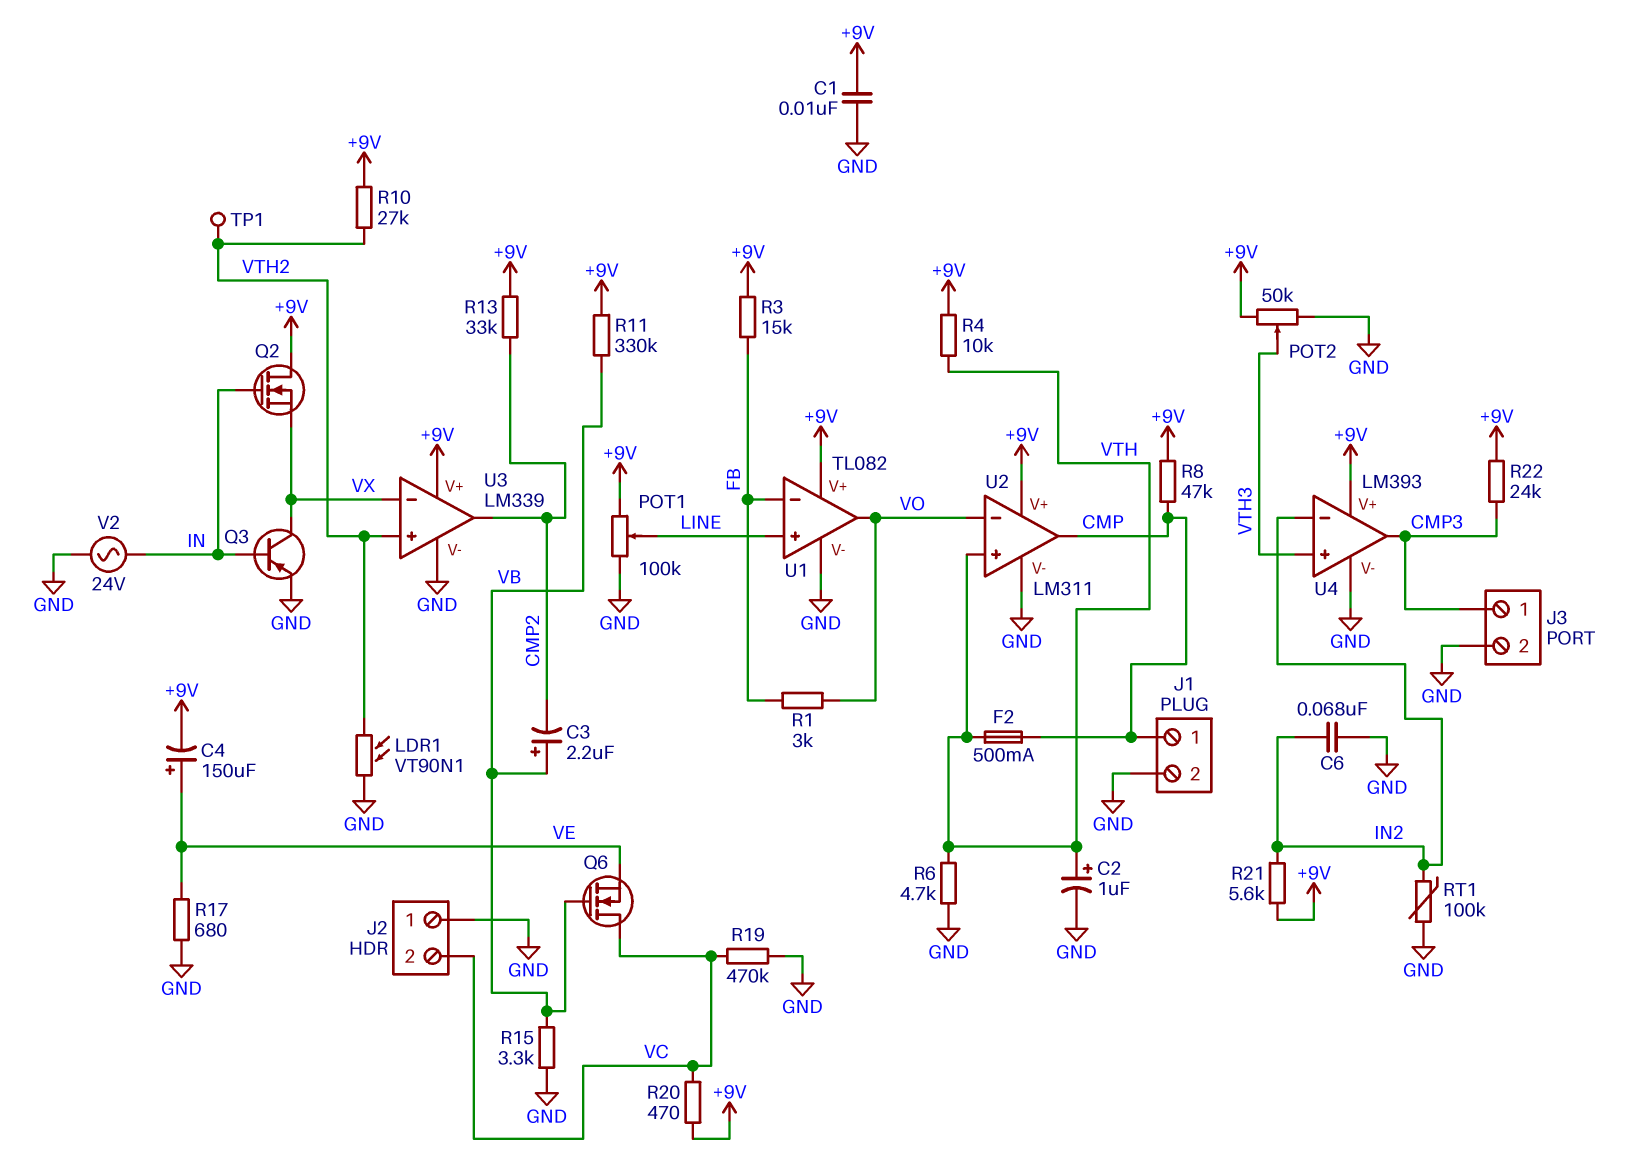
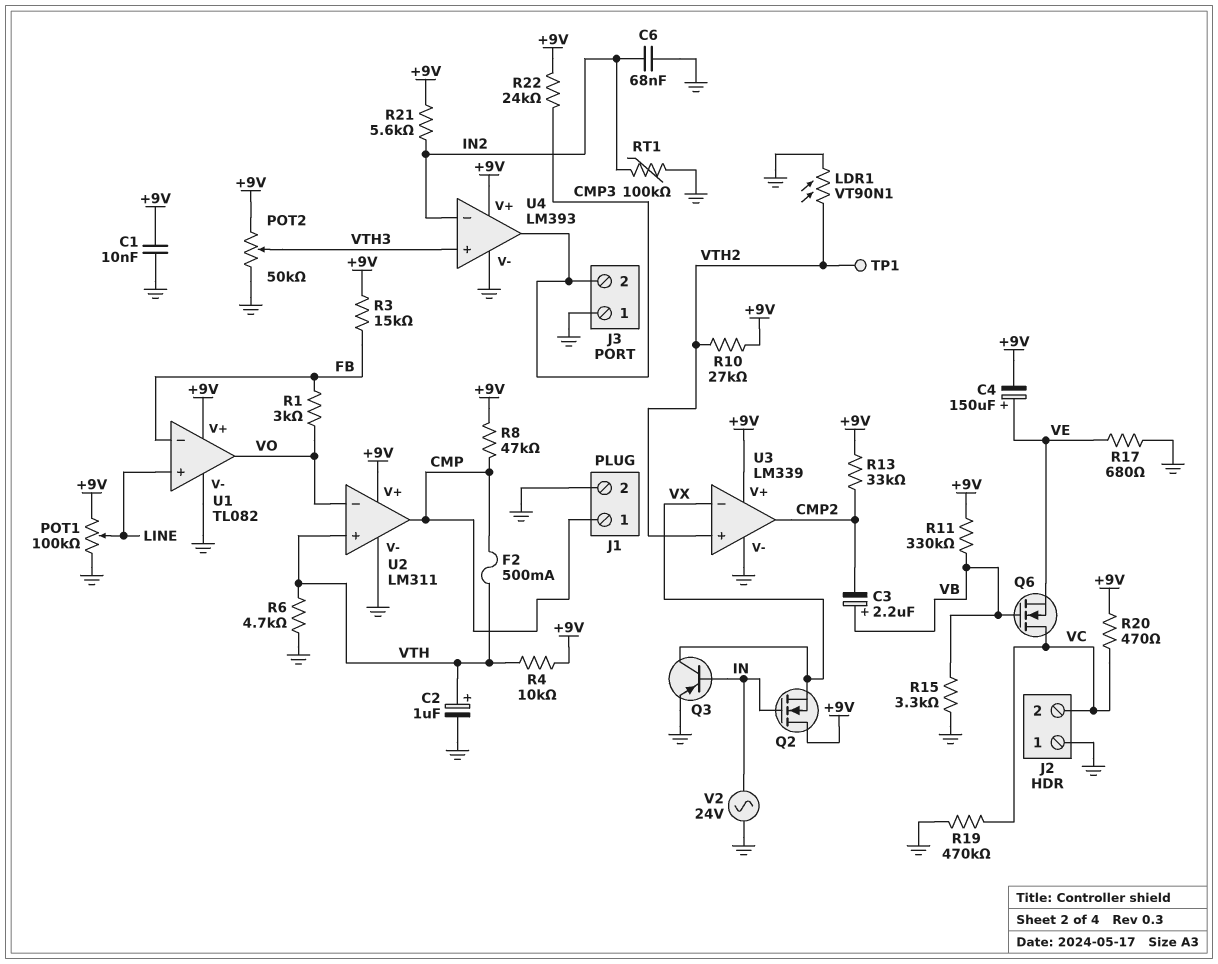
J3 pin 1: CMP3 -> GND
J3 pin 2: GND -> CMP3

